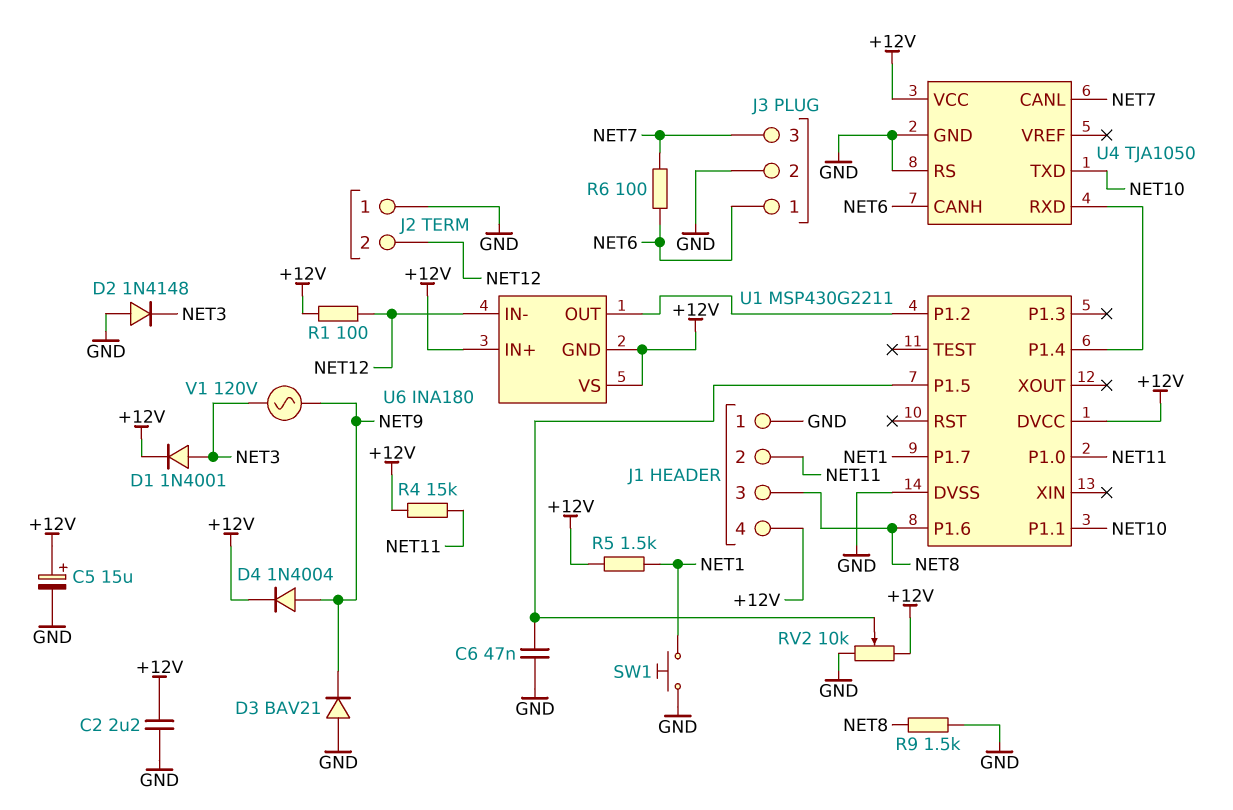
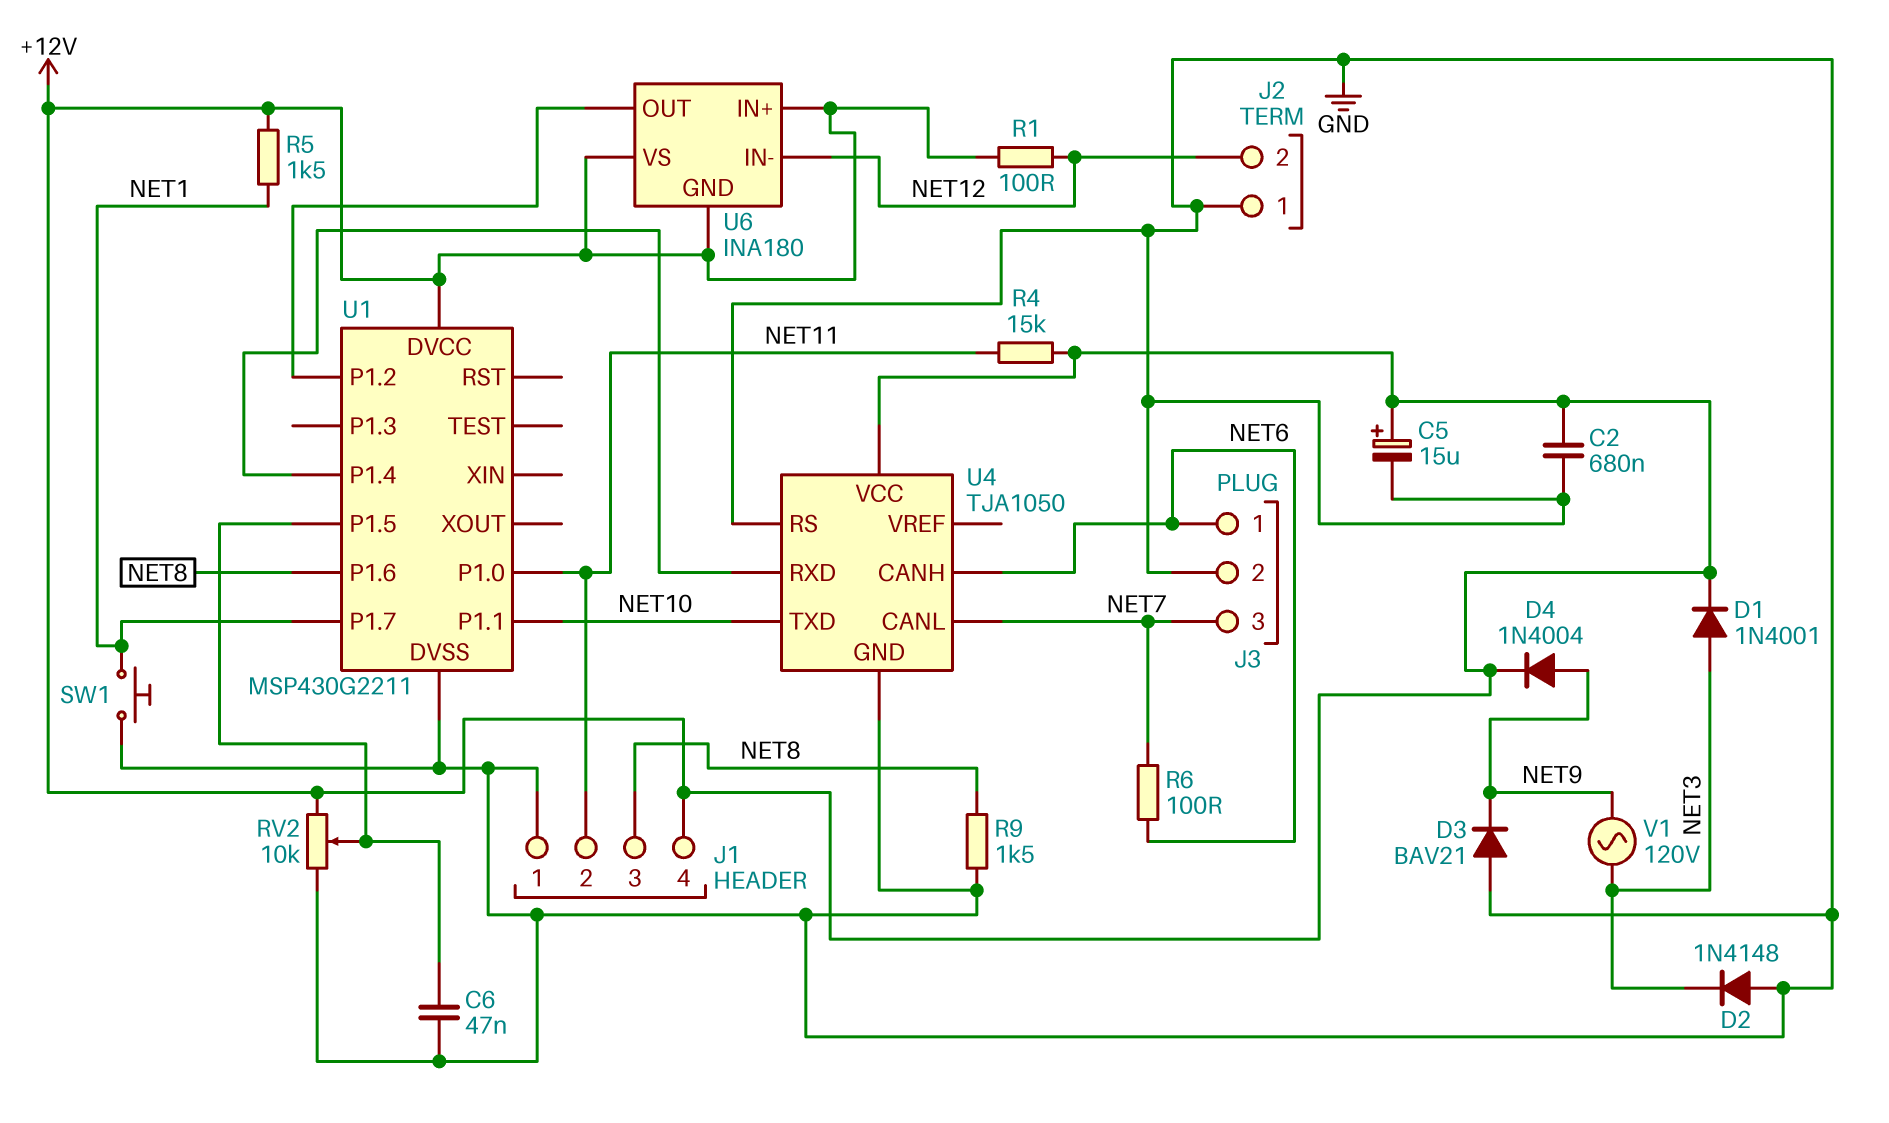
C2: 2.2uF (+12V, GND) -> 680nF (+12V, GND)

